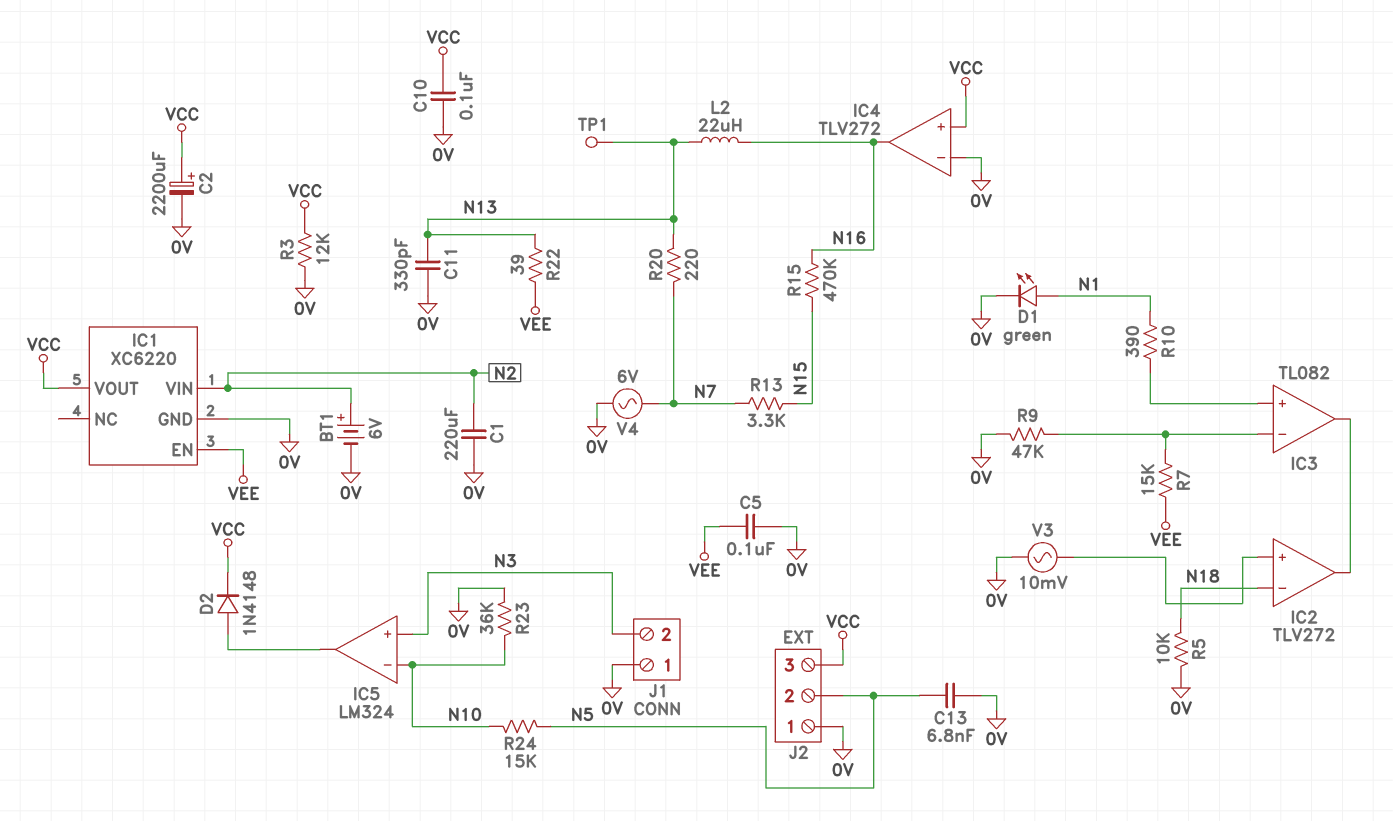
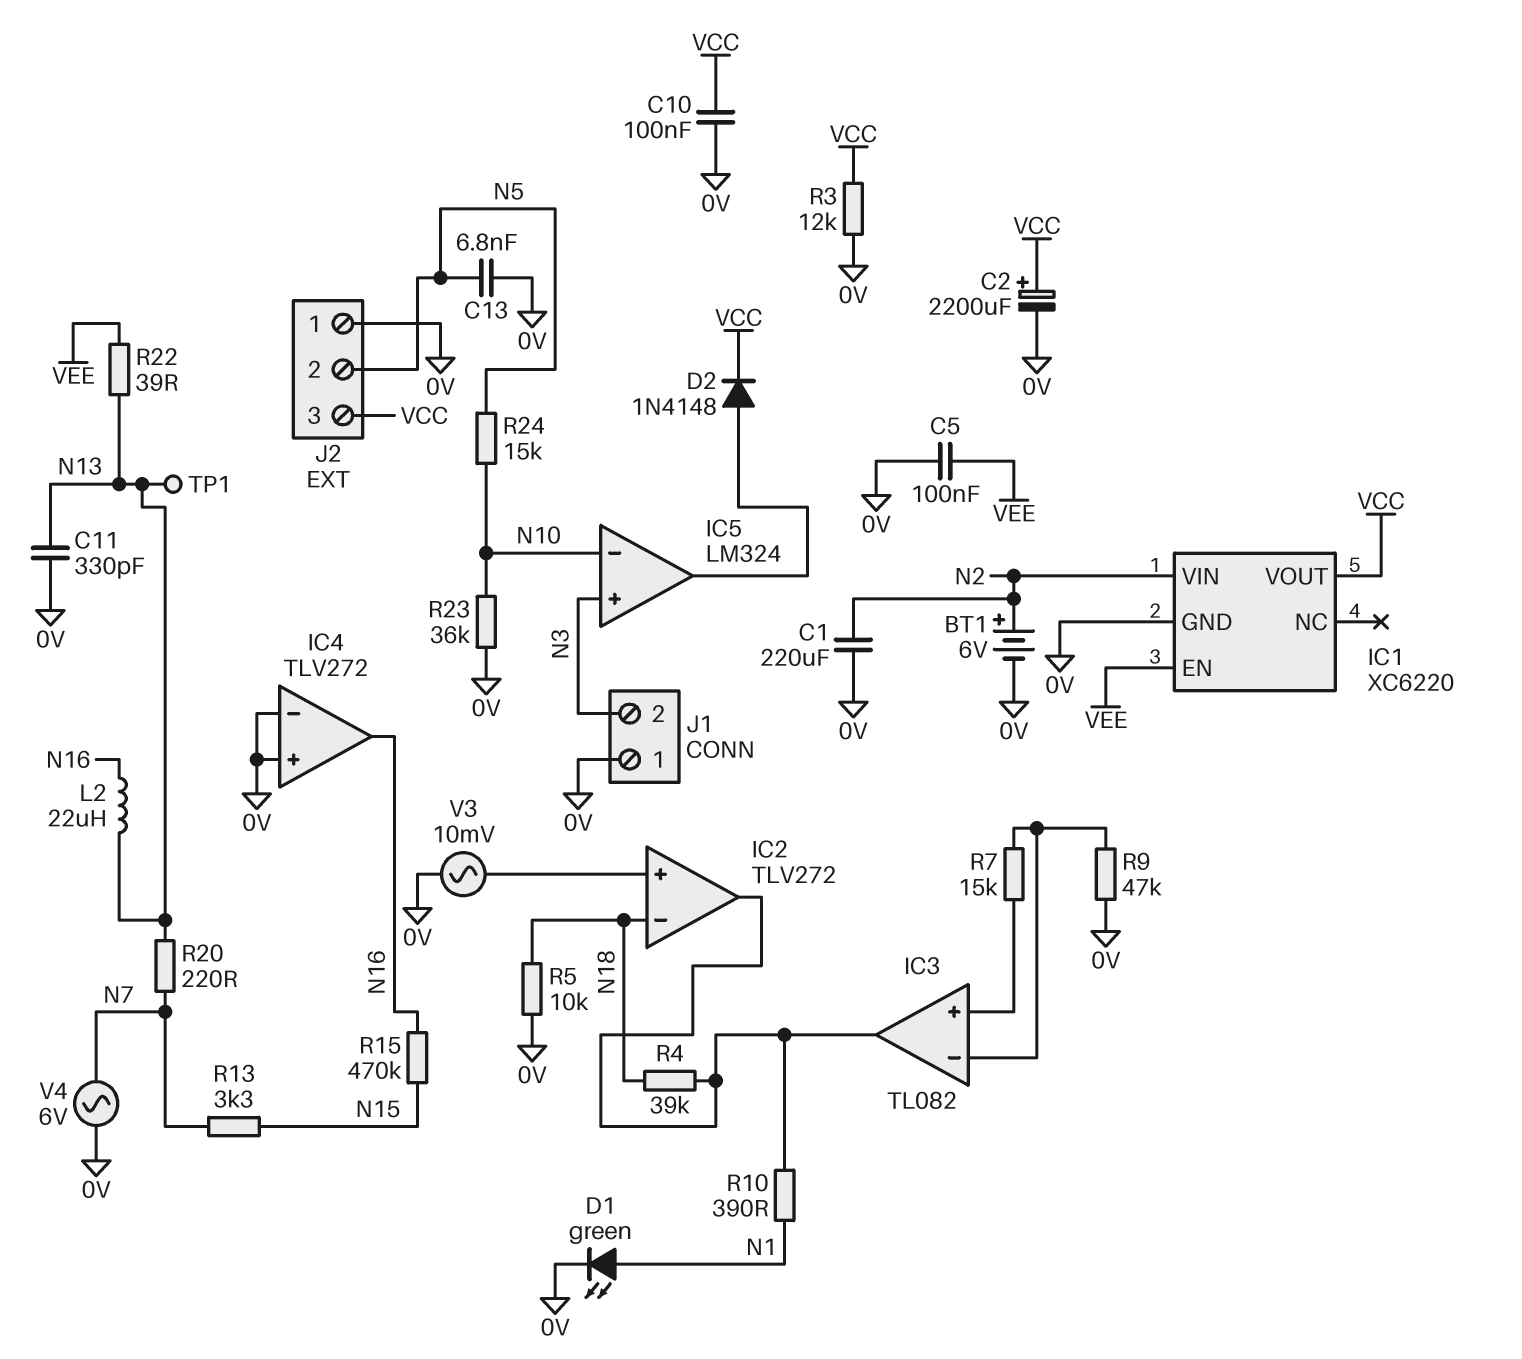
IC4 pin in+: VCC -> 0V
R4: none -> 39k (IC2/out, N18)
R7: 15k (IC3/in-, VEE) -> 15k (IC3/in+, IC3/in-)
R10: 390 (IC3/in+, N1) -> 390 (IC2/out, N1)

